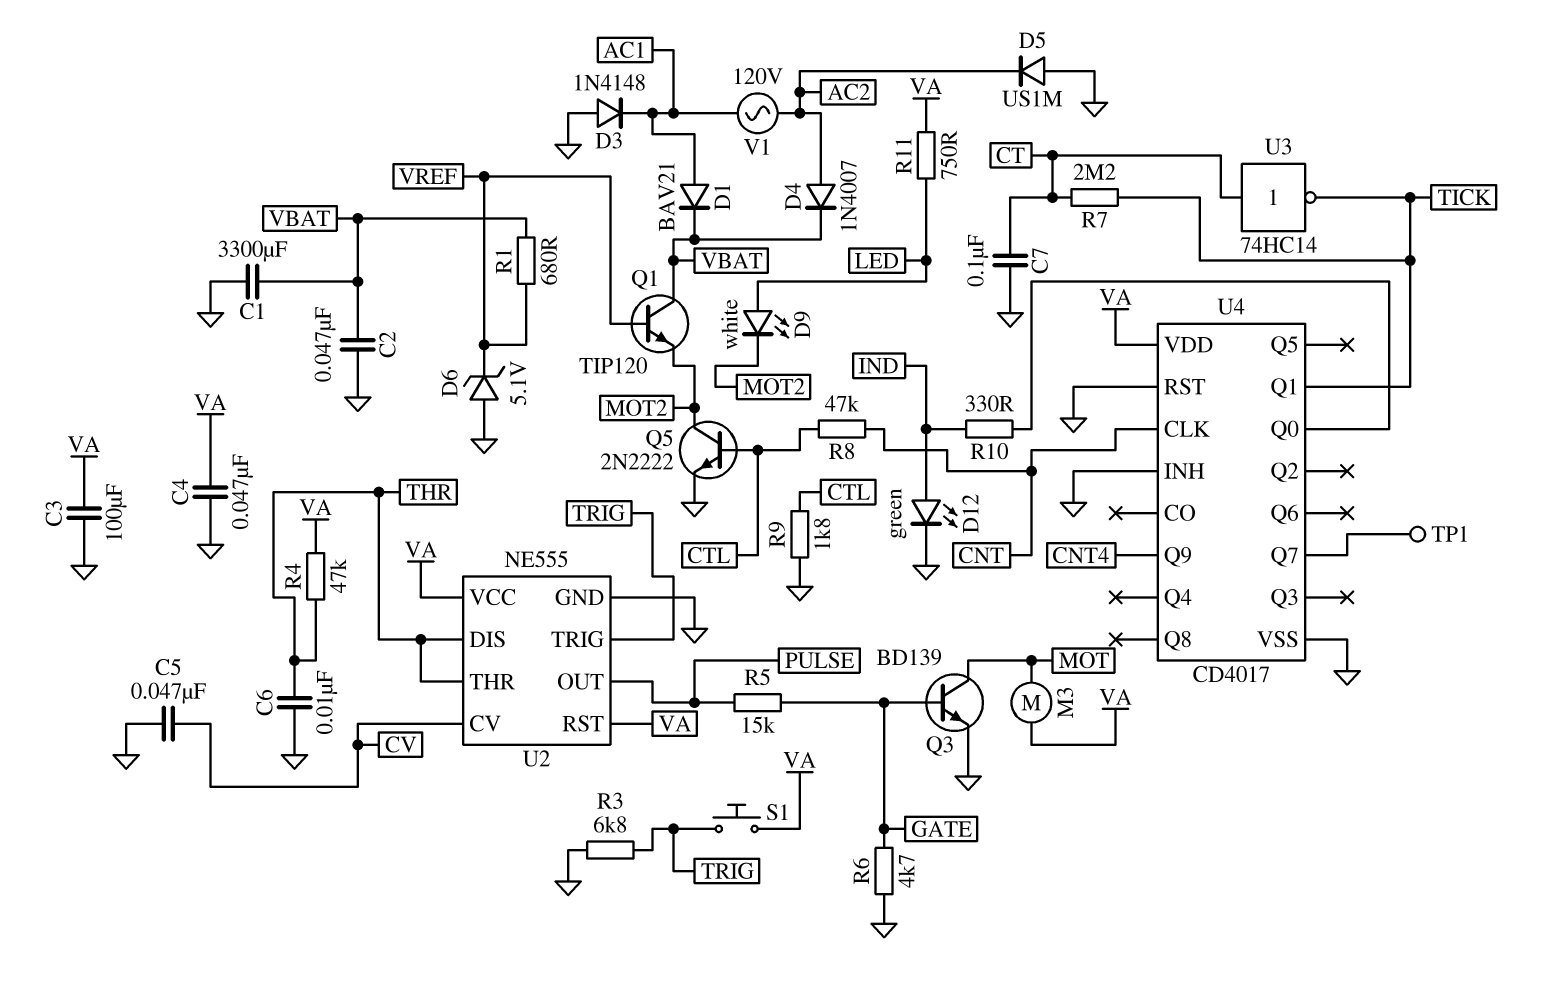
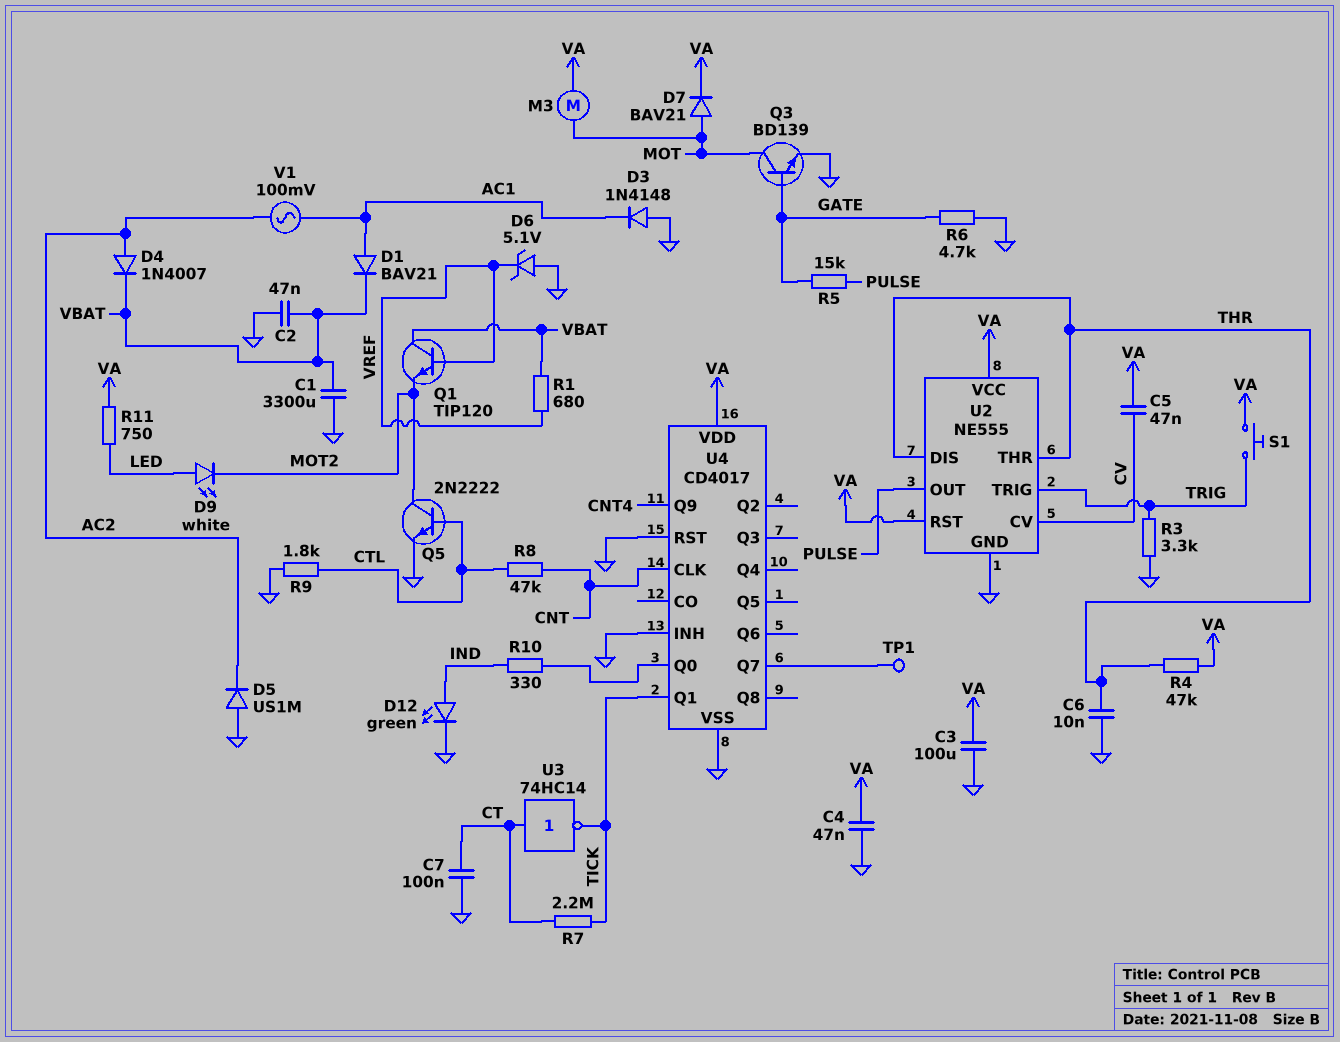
C5: 47nF (CV, GND) -> 47nF (CV, VA)
D7: none -> diode BAV21 (A MOT, K VA)
R3: 6.8k (GND, TRIG) -> 3.3k (GND, TRIG)
V1: AC 120V (AC1, AC2) -> AC 100mV (AC1, AC2)

